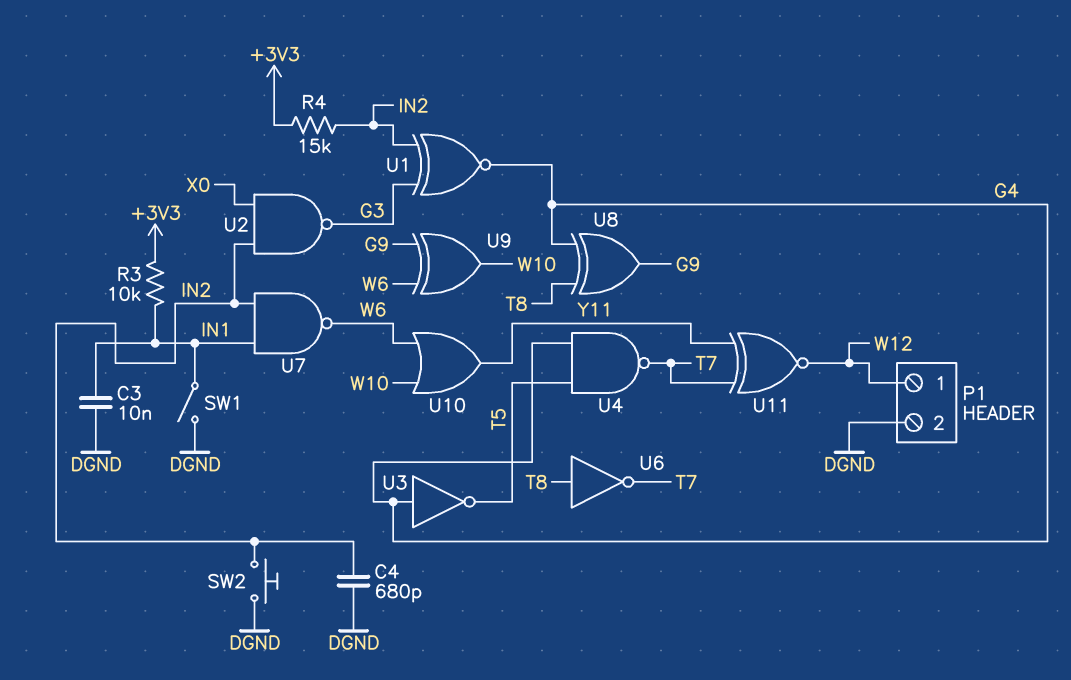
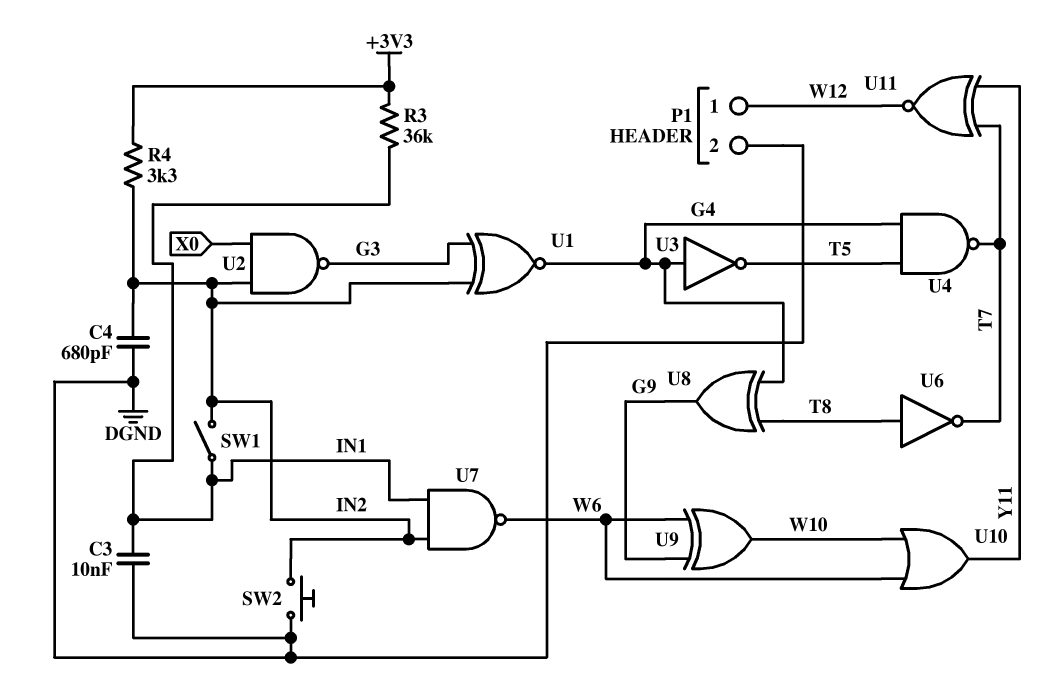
R3: 10k (+3V3, IN1) -> 36k (+3V3, IN1)
R4: 15k (+3V3, IN2) -> 3.3k (+3V3, IN2)
SW1: switch (DGND, IN1) -> switch (IN1, IN2)

